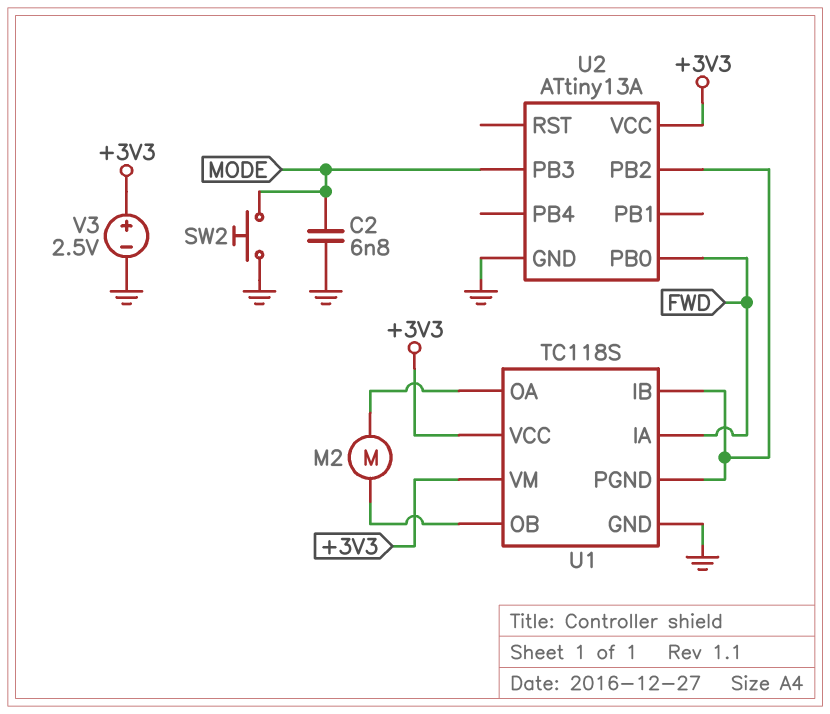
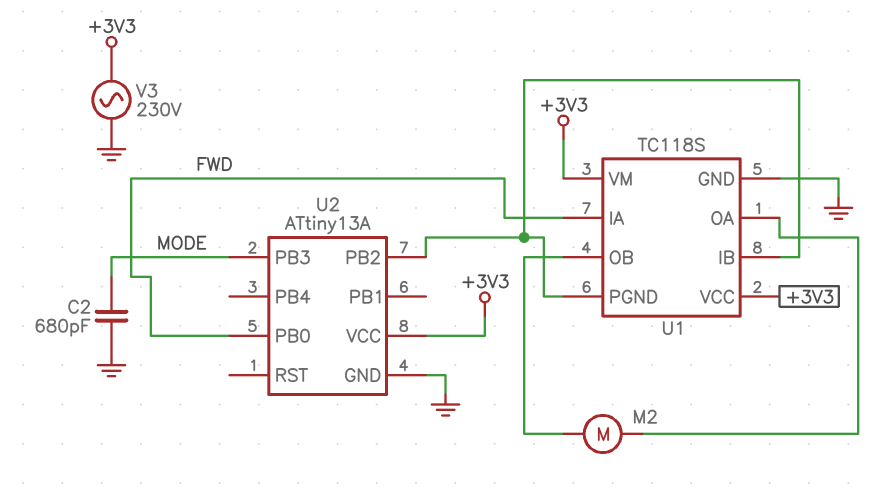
C2: 6.8nF (GND, MODE) -> 680pF (GND, MODE)
SW2: button (GND, MODE) -> none
V3: 2.5V (plus +3V3, minus GND) -> AC 230V (+3V3, GND)

